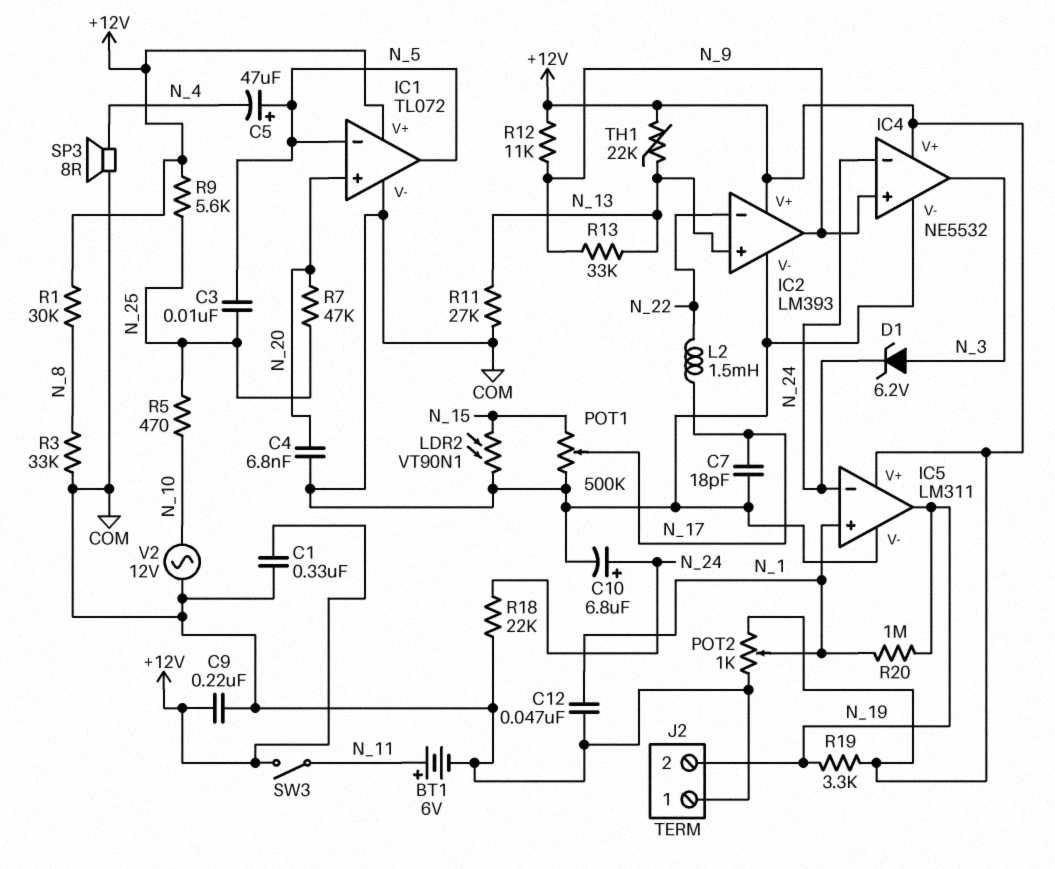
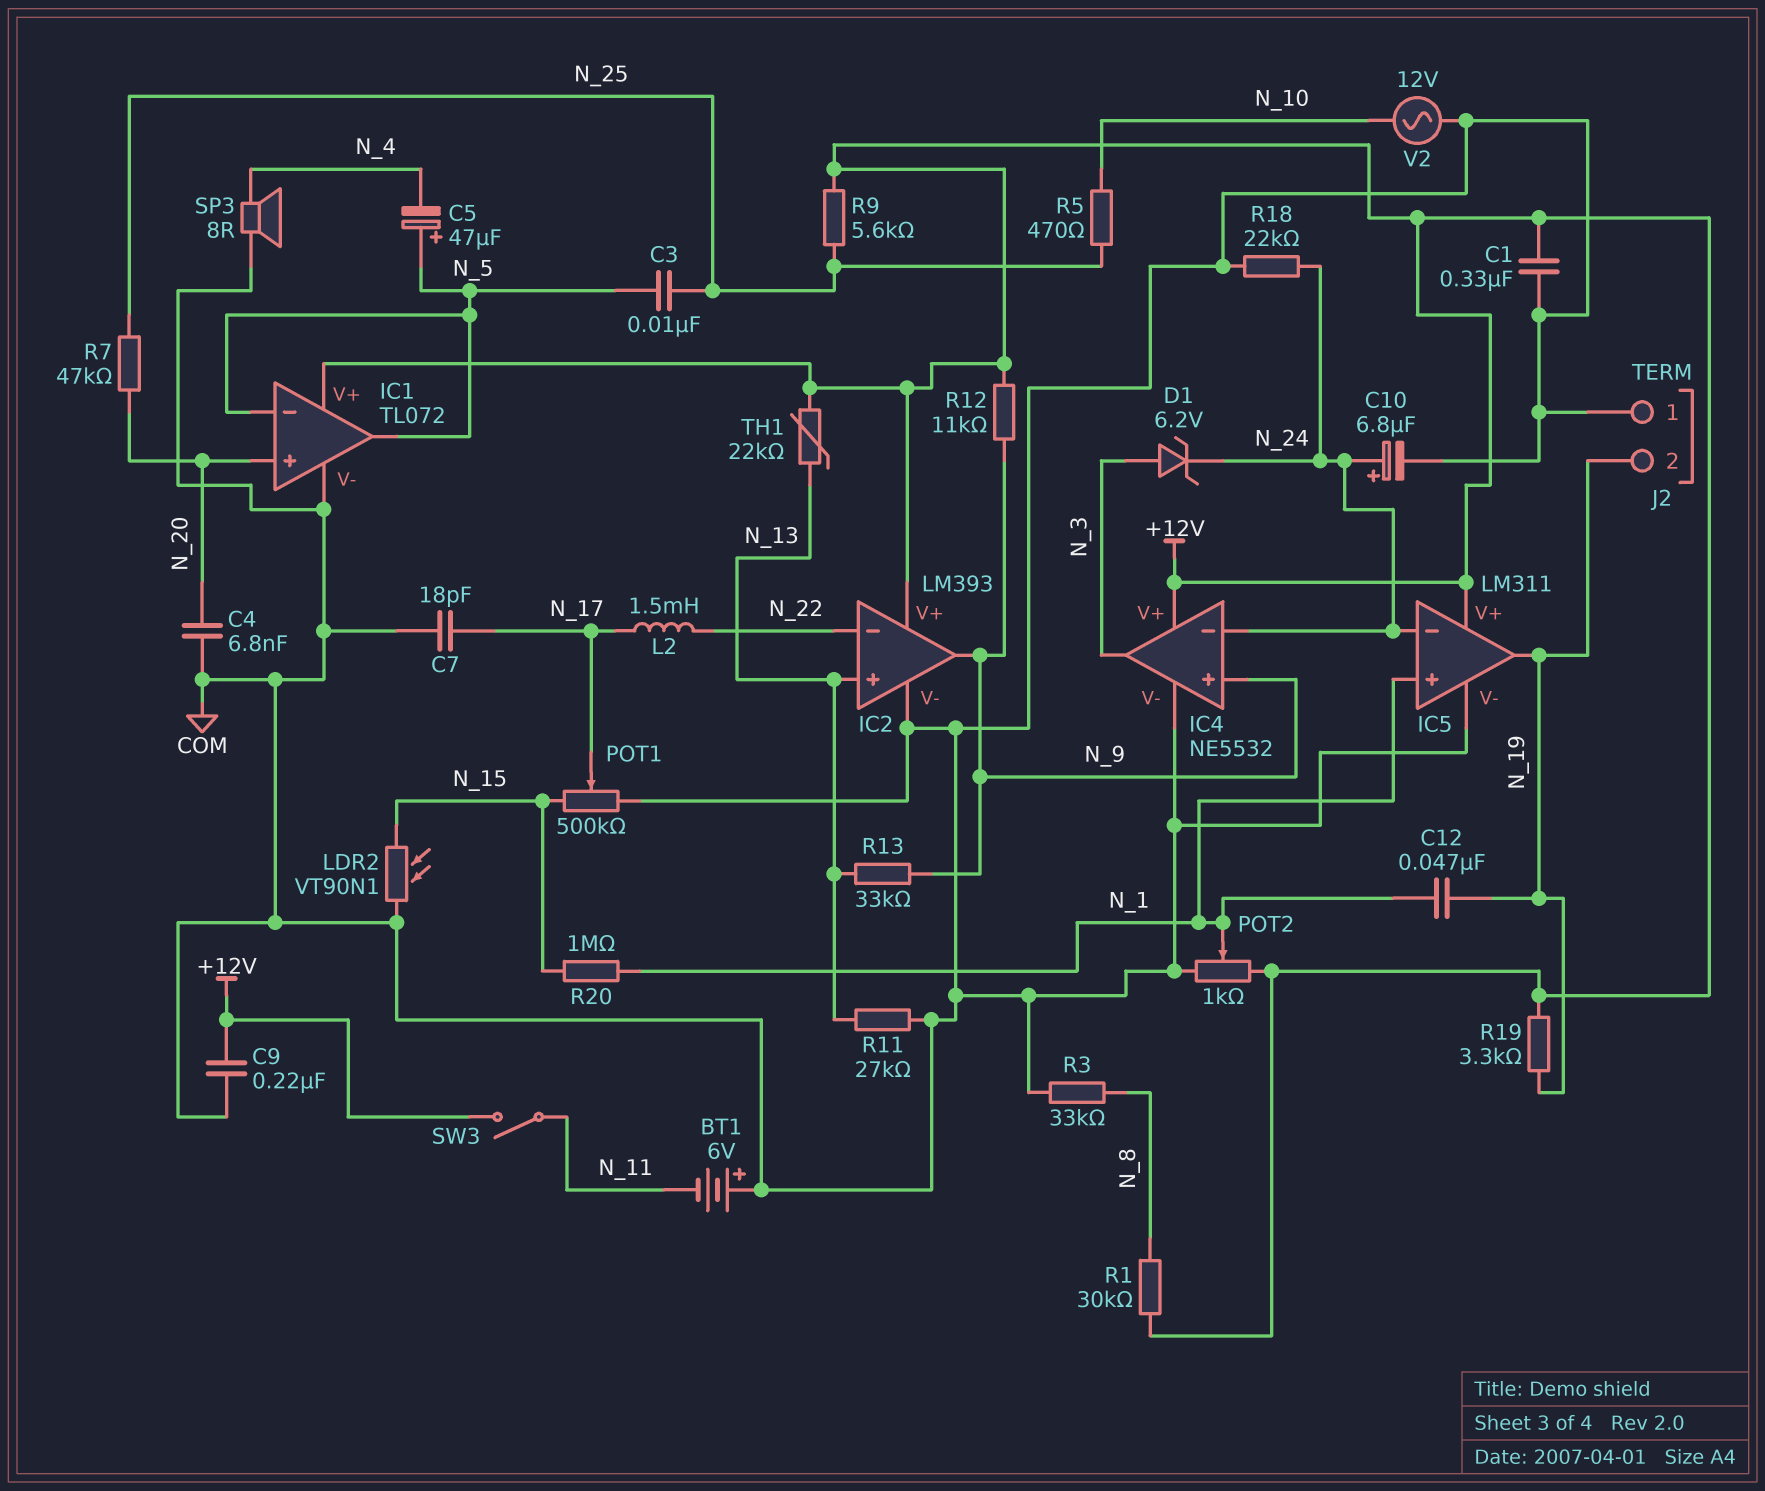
BT1: 6V (plus N_11, minus COM) -> 6V (plus COM, minus N_11)
C12: 47nF (COM, N_1) -> 47nF (N_1, N_19)
R20: 1M (N_1, N_19) -> 1M (N_1, N_15)

